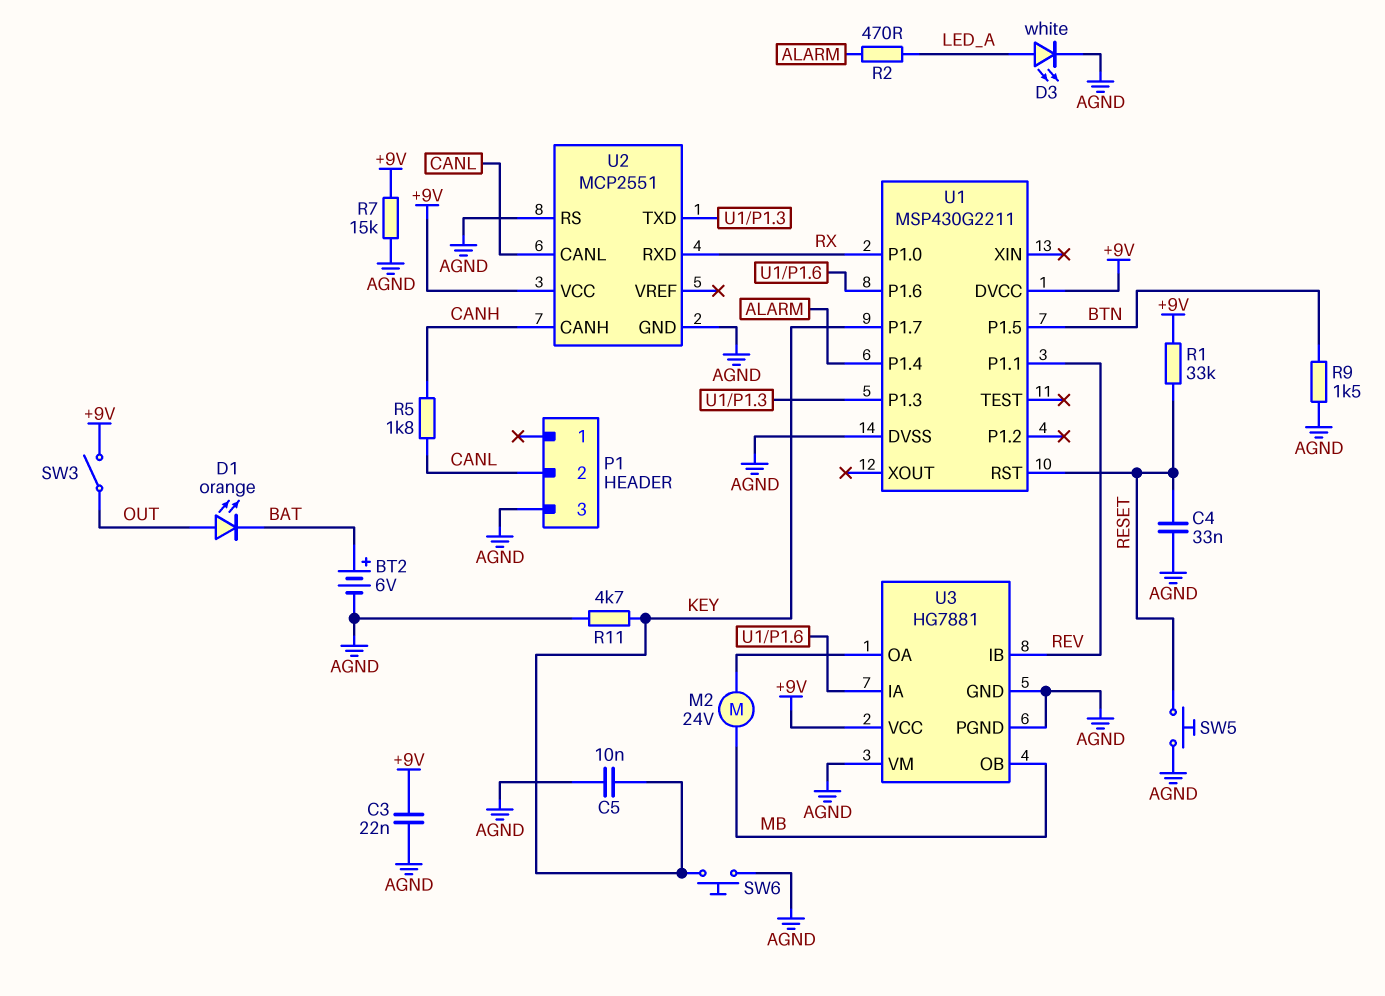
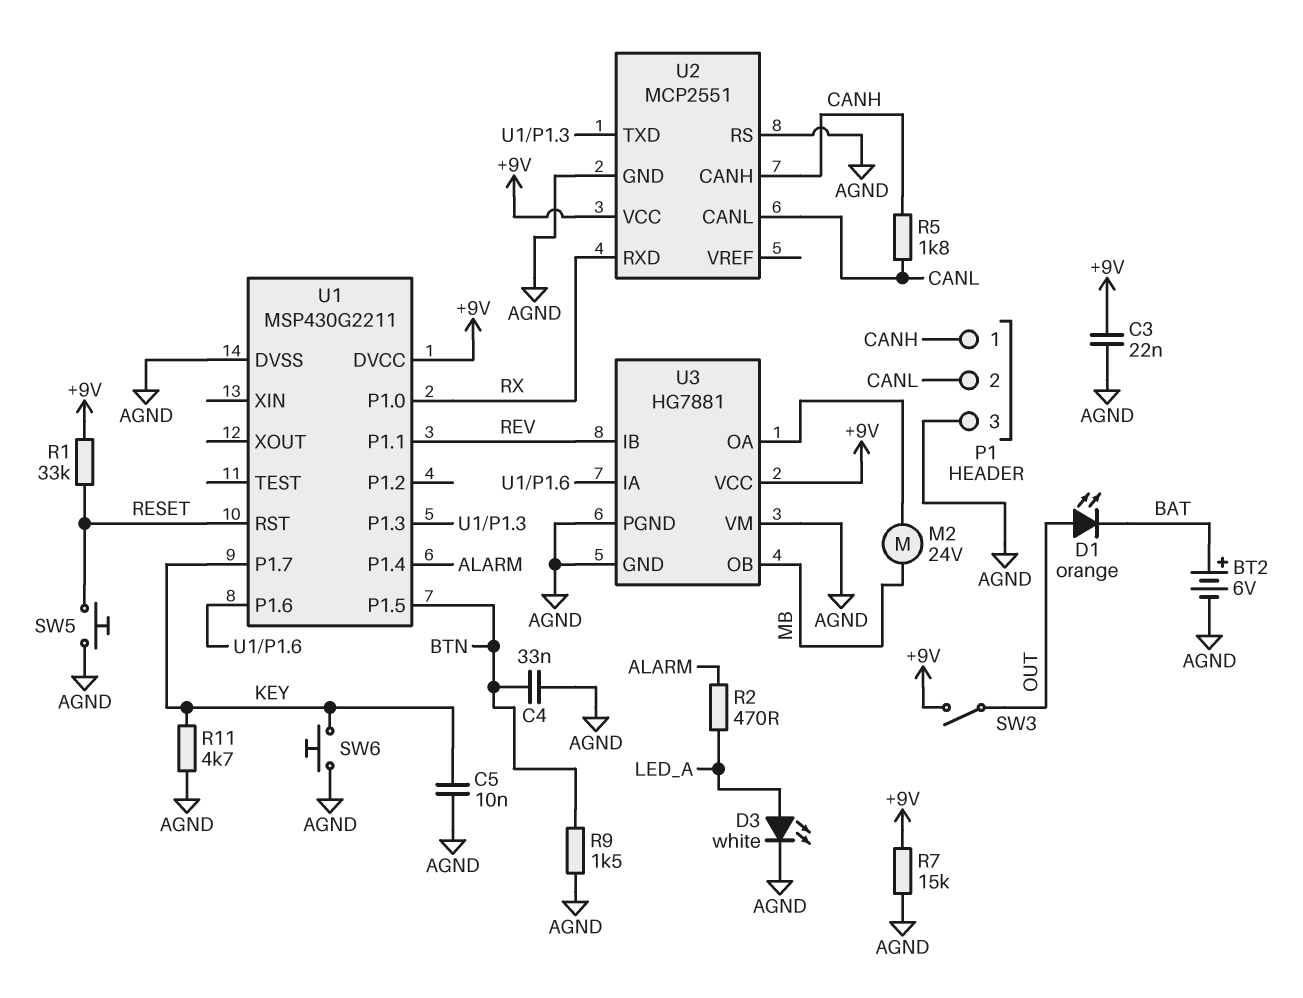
C4: 33nF (AGND, RESET) -> 33nF (AGND, BTN)
P1 pin 1: none -> CANH

